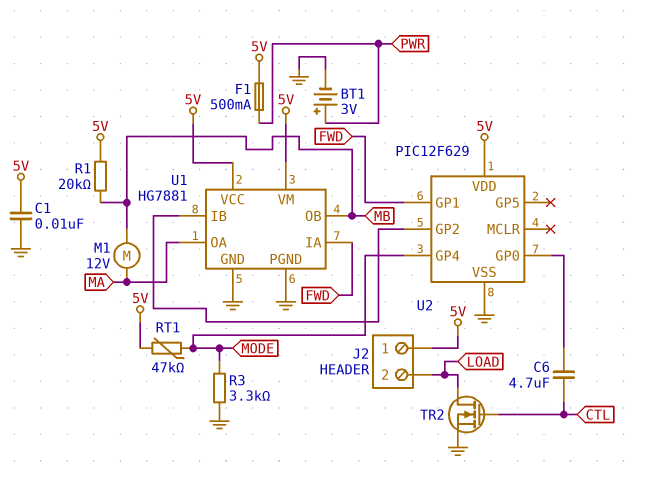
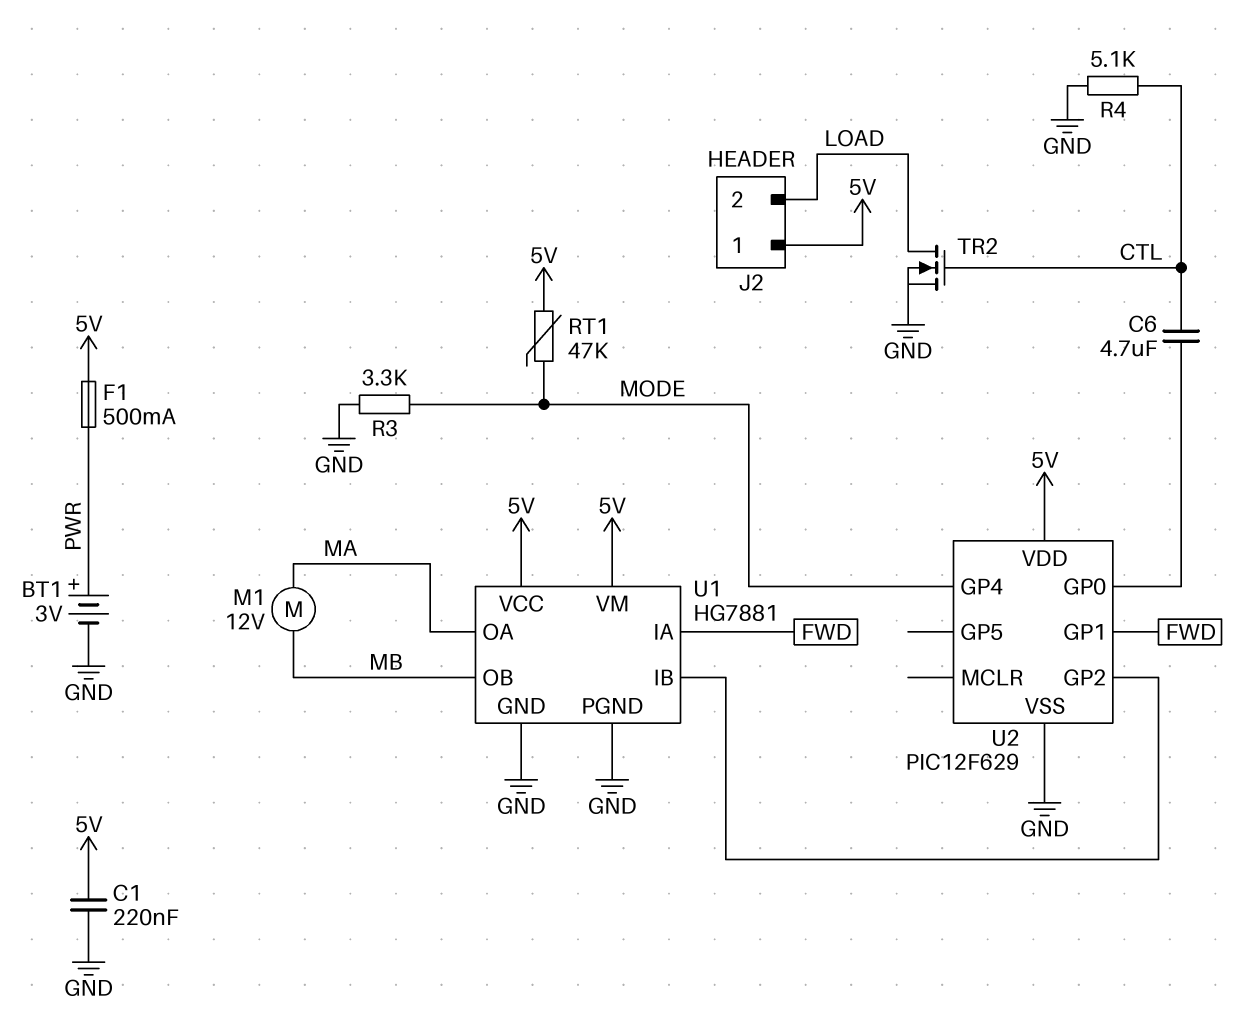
C1: 10nF (5V, GND) -> 220nF (5V, GND)
R1: 20k (5V, MB) -> none
R4: none -> 5.1k (CTL, GND)

